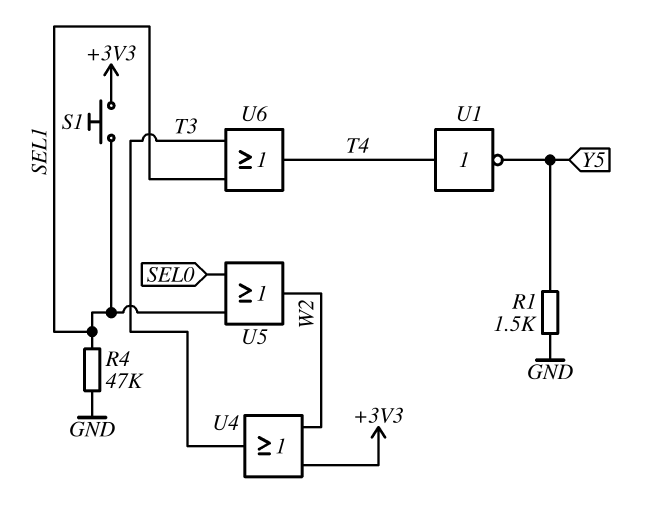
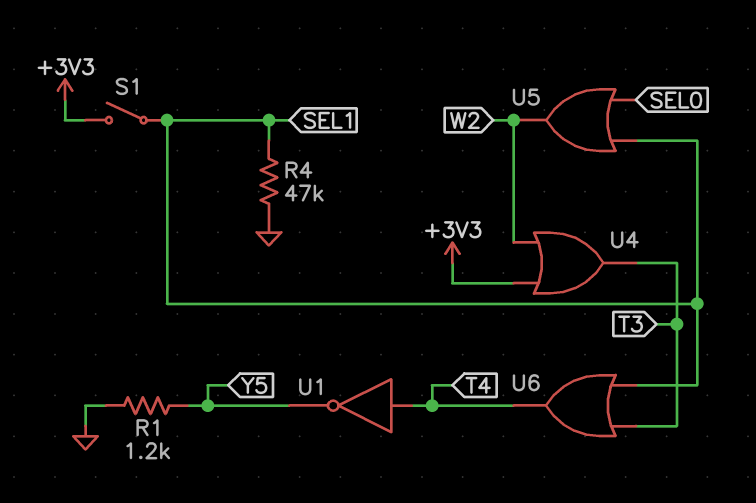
R1: 1.5k (GND, Y5) -> 1.2k (GND, Y5)
S1: button (+3V3, SEL1) -> switch (+3V3, SEL1)

